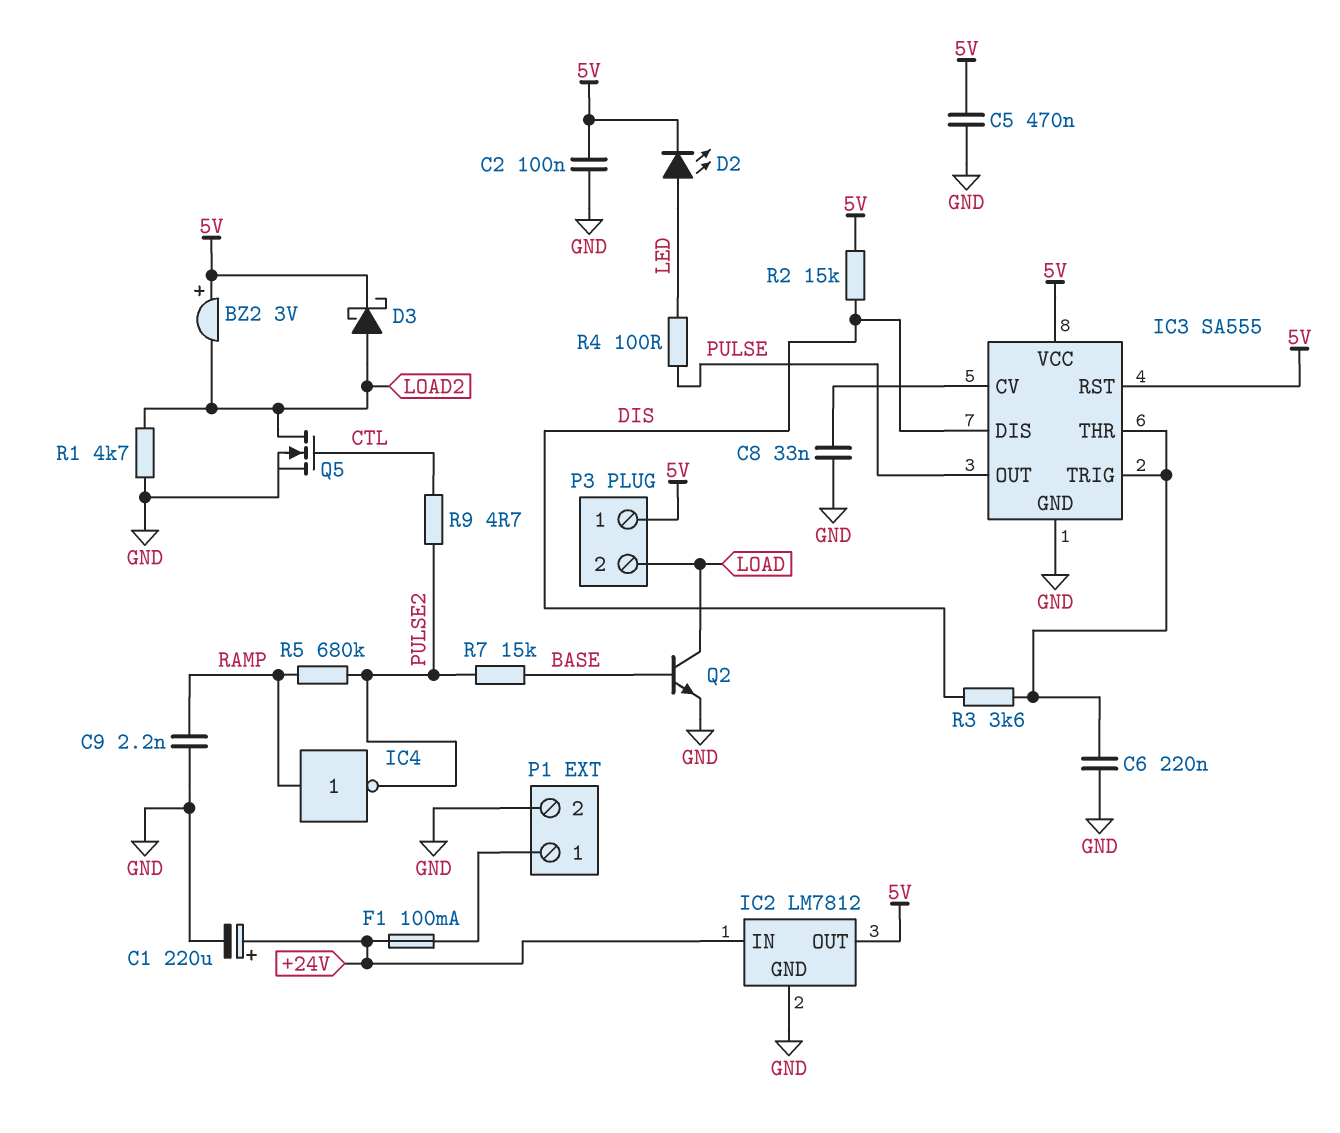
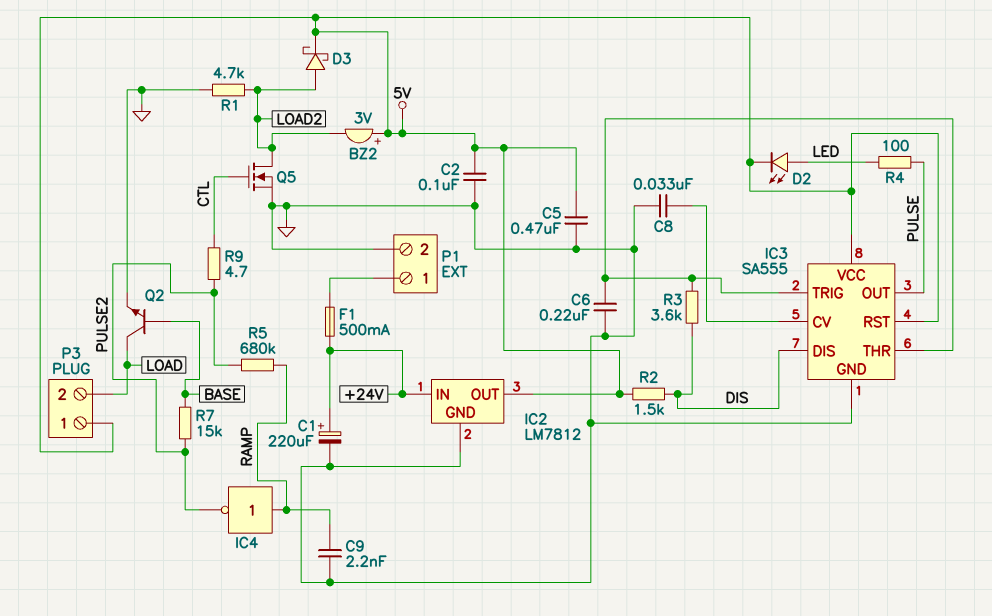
F1: 100mA (+24V, P1/1) -> 500mA (+24V, P1/1)
R2: 15k (5V, DIS) -> 1.5k (5V, DIS)

